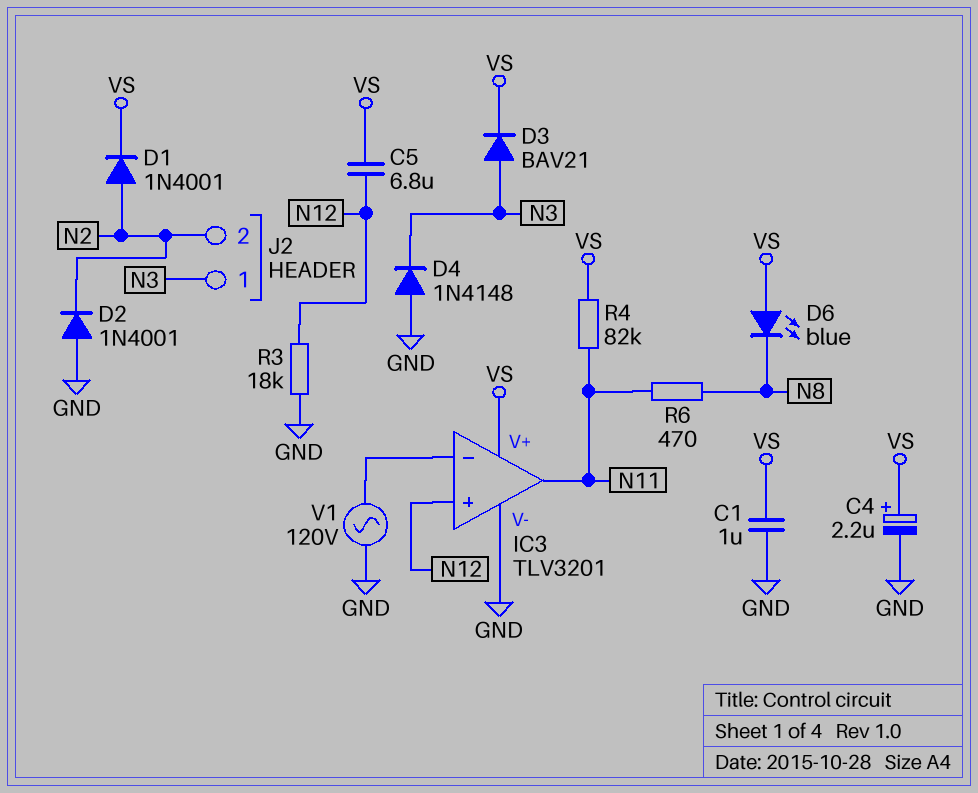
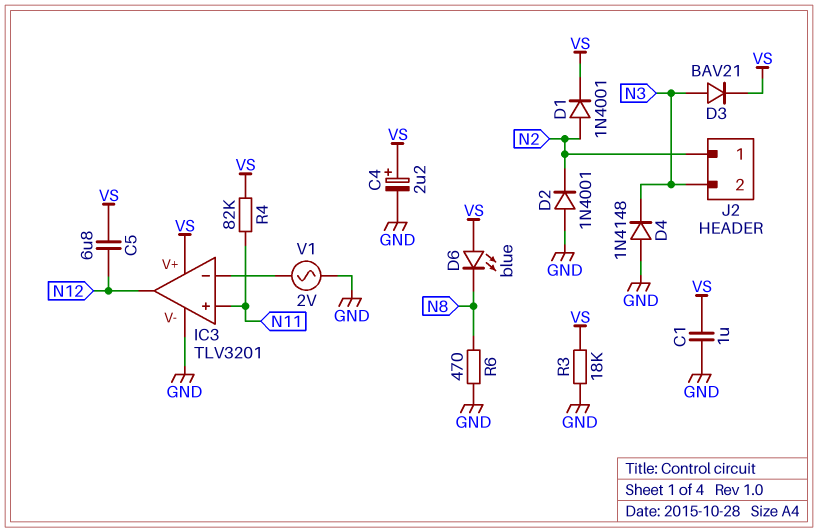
IC3 pin in+: N12 -> N11
IC3 pin out: N11 -> N12
J2 pin 1: N3 -> N2
J2 pin 2: N2 -> N3
R3: 18k (GND, N12) -> 18k (GND, VS)
R6: 470 (N8, N11) -> 470 (GND, N8)
V1: AC 120V (GND, IC3/in-) -> AC 2V (GND, IC3/in-)

